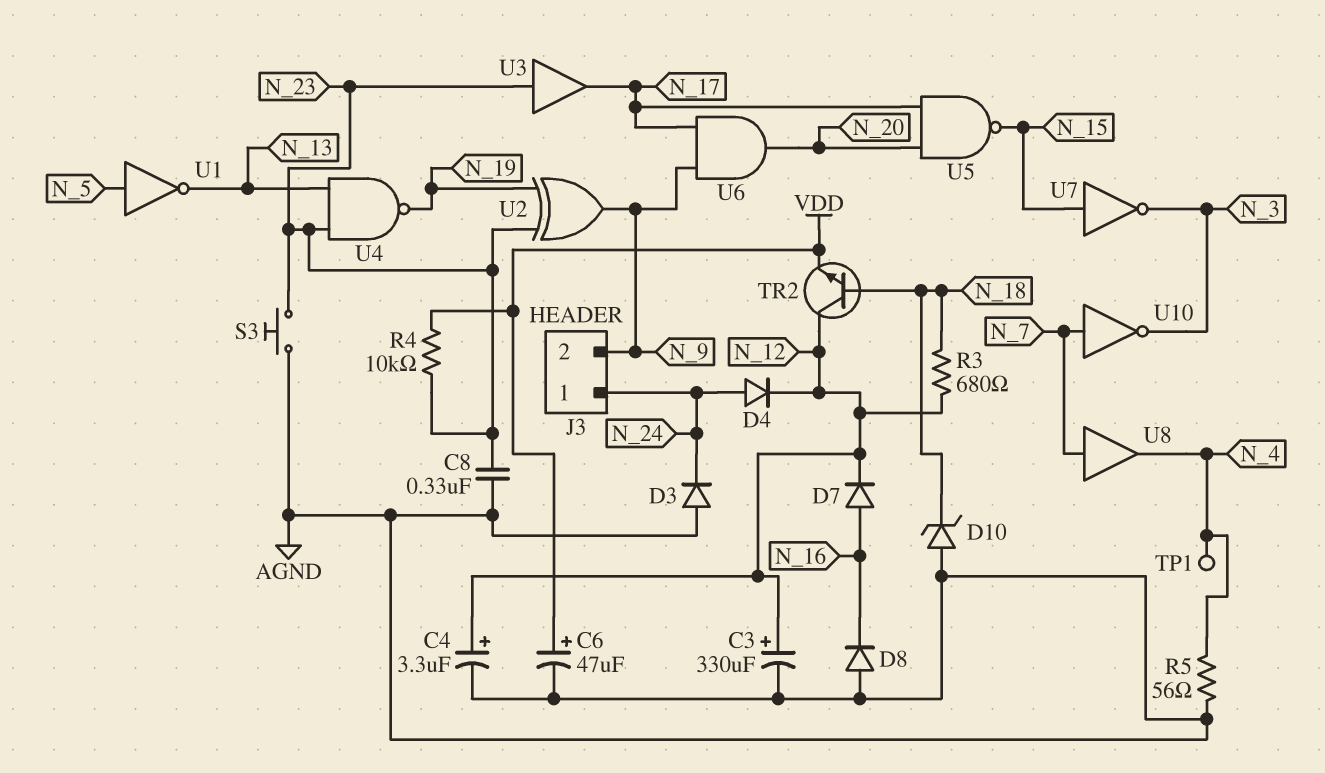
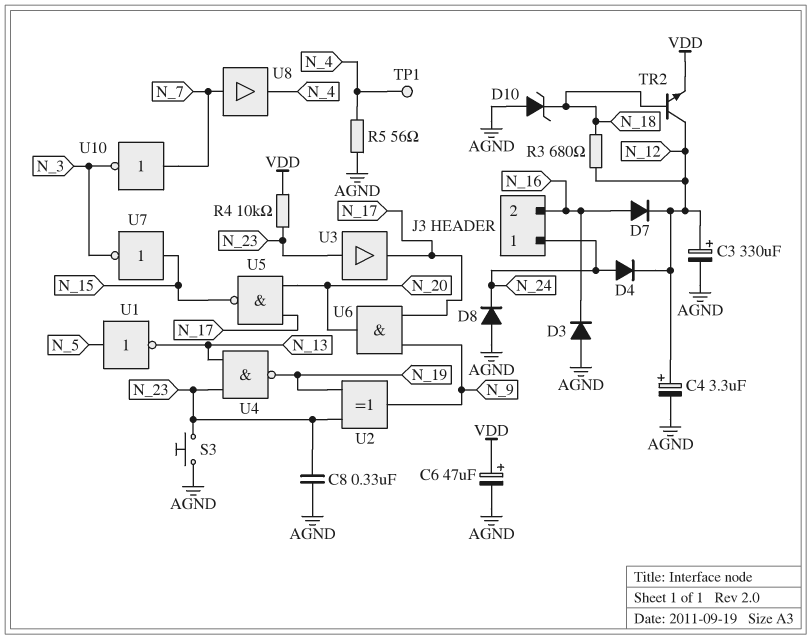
D3: diode (A AGND, K N_24) -> diode (A AGND, K N_16)
D8: diode (A AGND, K N_16) -> diode (A AGND, K N_24)
J3 pin 2: N_9 -> N_16

